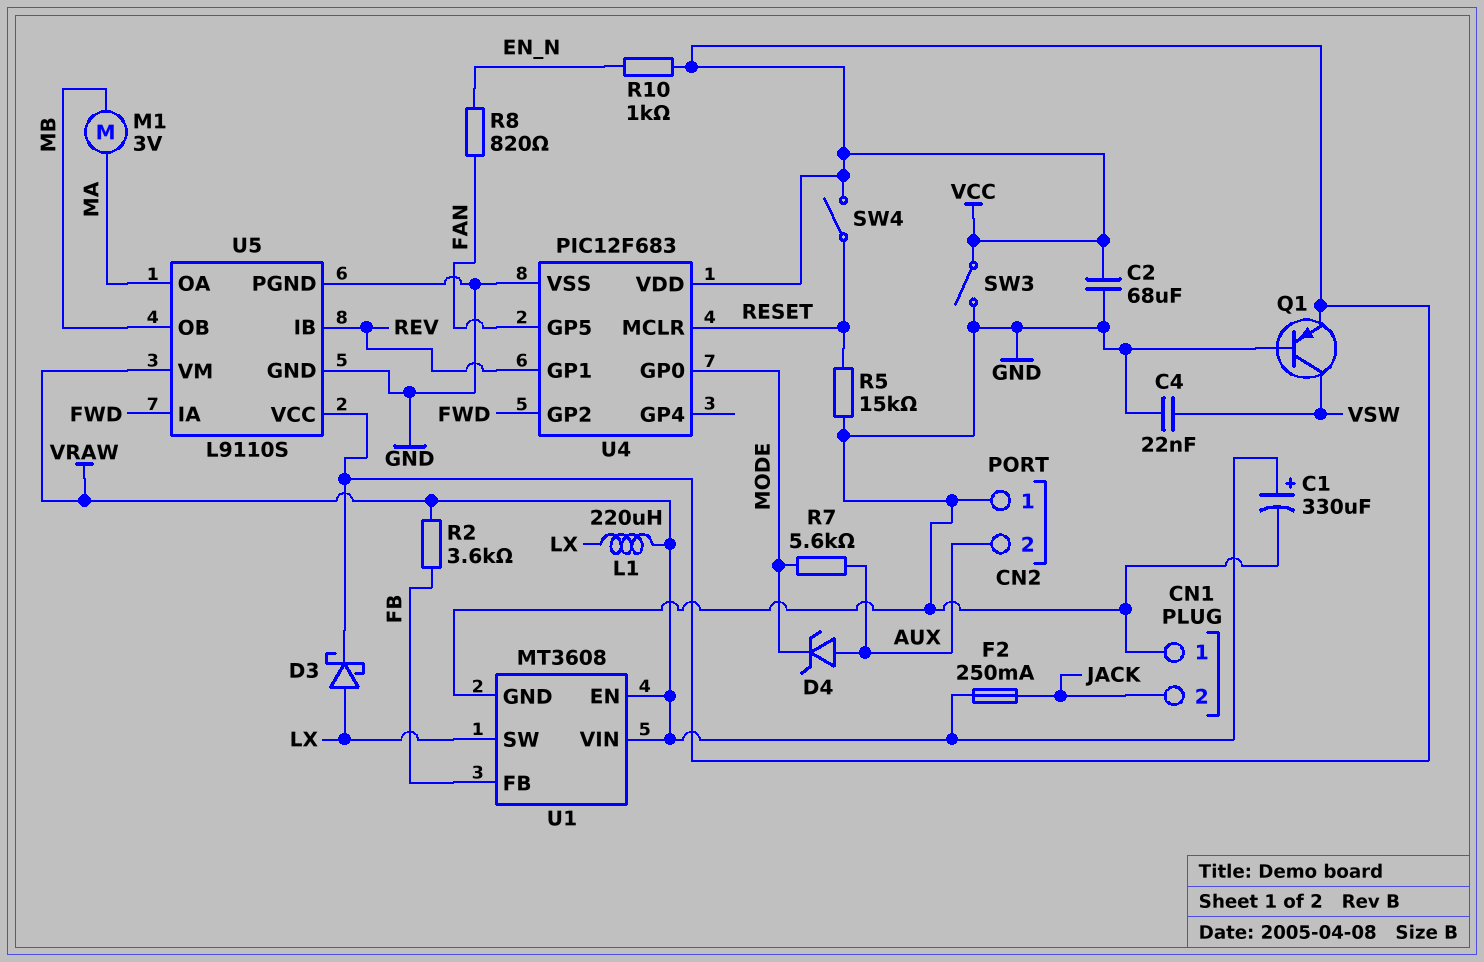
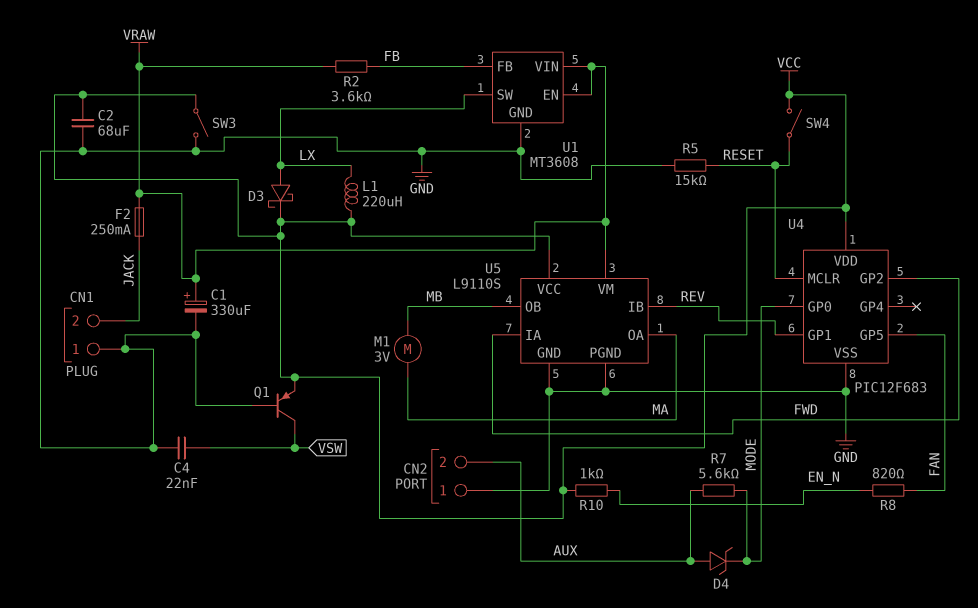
L1: 220uH (LX, VRAW) -> 220uH (LX, VCC)

